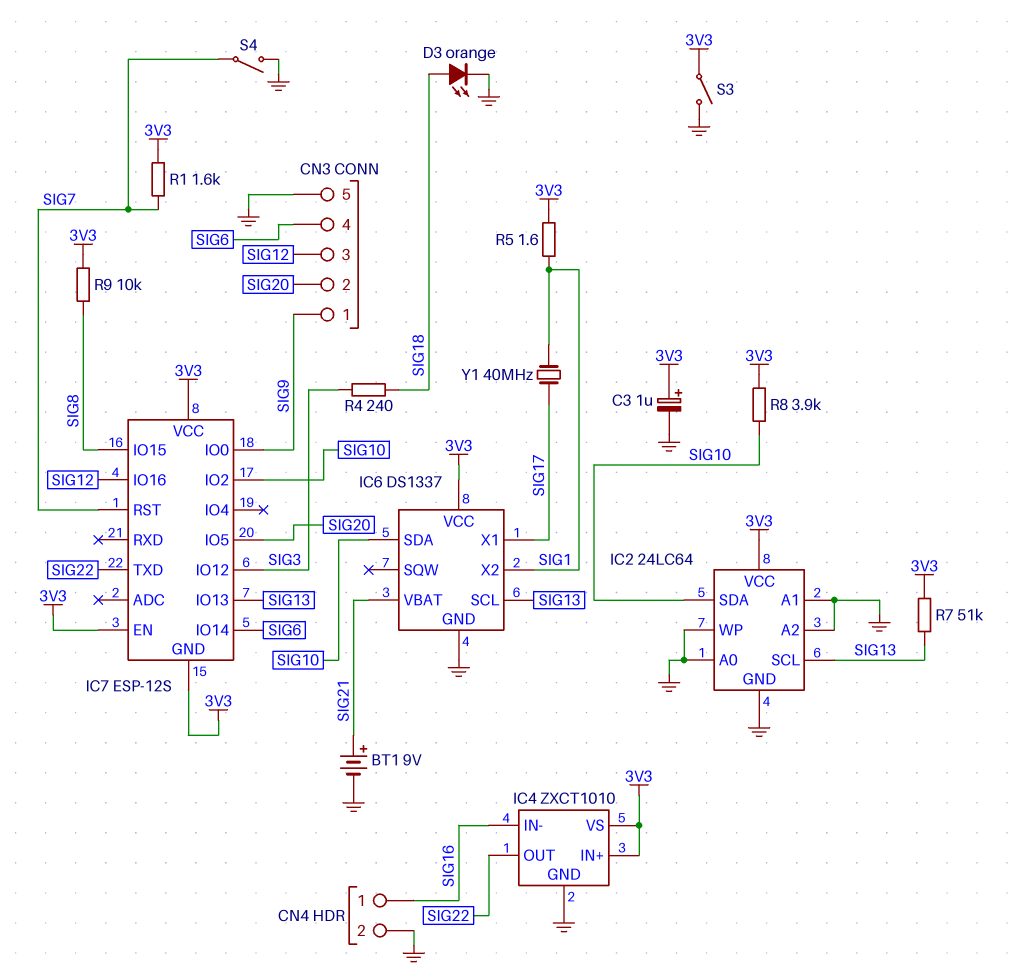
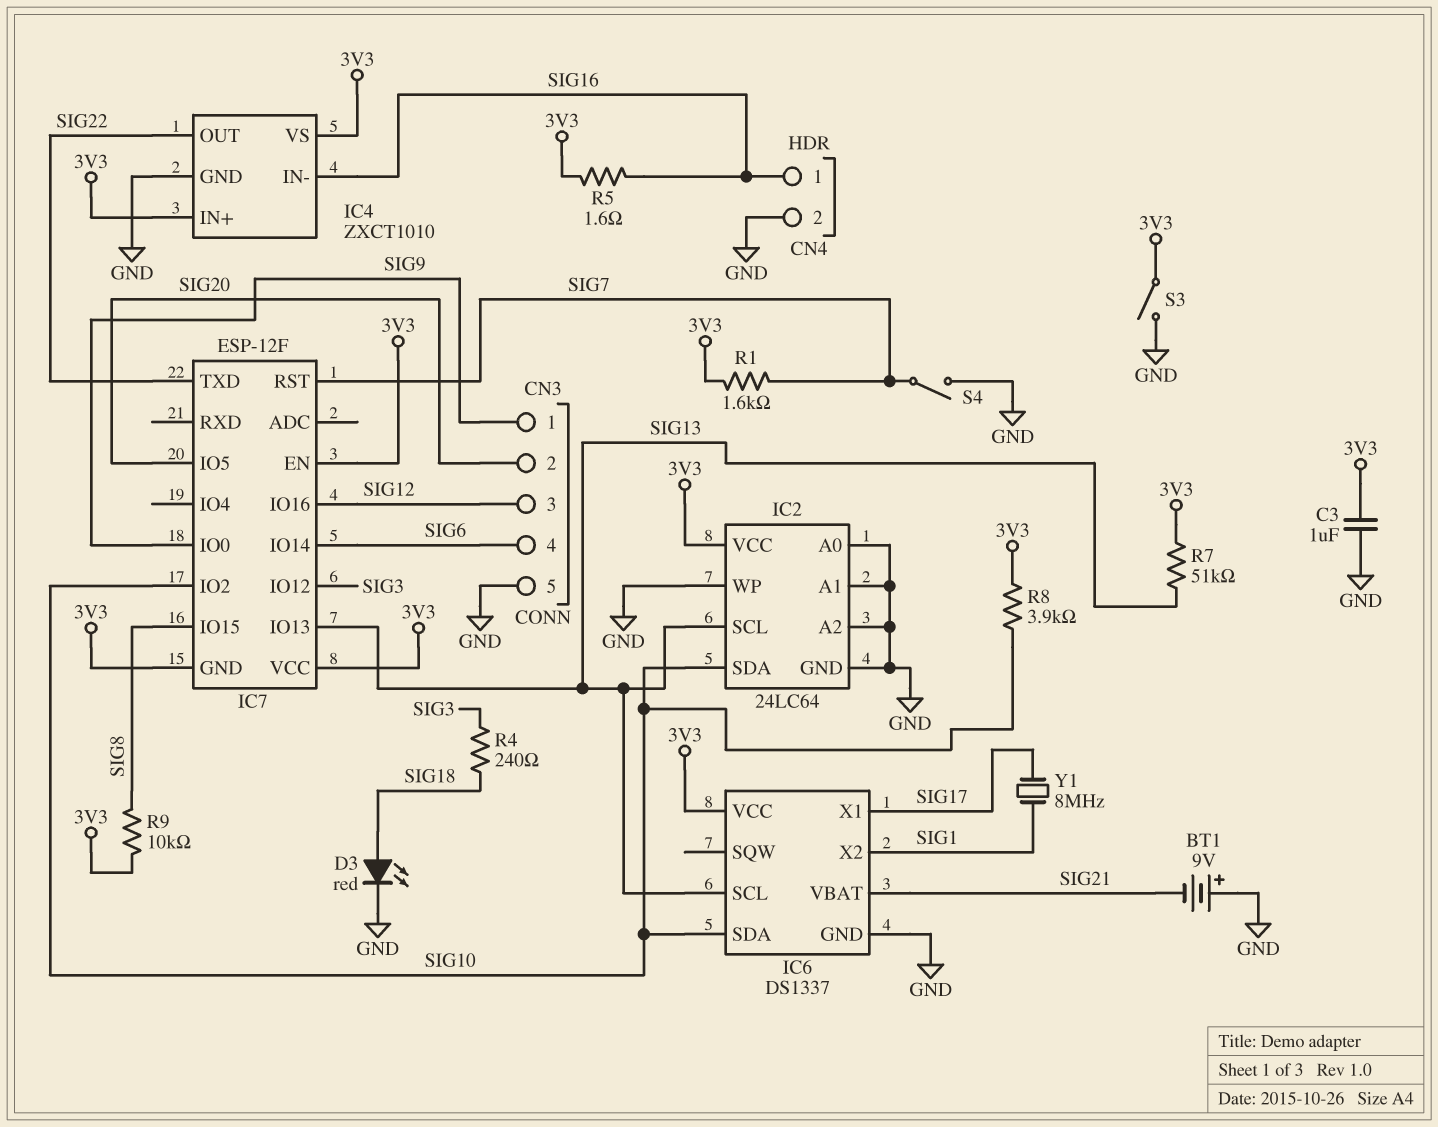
BT1: 9V (plus SIG21, minus GND) -> 9V (plus GND, minus SIG21)
C3: 1uF (plus 3V3, minus GND) -> 1uF (3V3, GND)
D3: LED orange (A SIG18, K GND) -> LED red (A SIG18, K GND)
IC7: ESP-12S -> ESP-12F
R5: 1.6 (3V3, SIG1) -> 1.6 (3V3, SIG16)
Y1: 40MHz (SIG1, SIG17) -> 8MHz (SIG1, SIG17)

